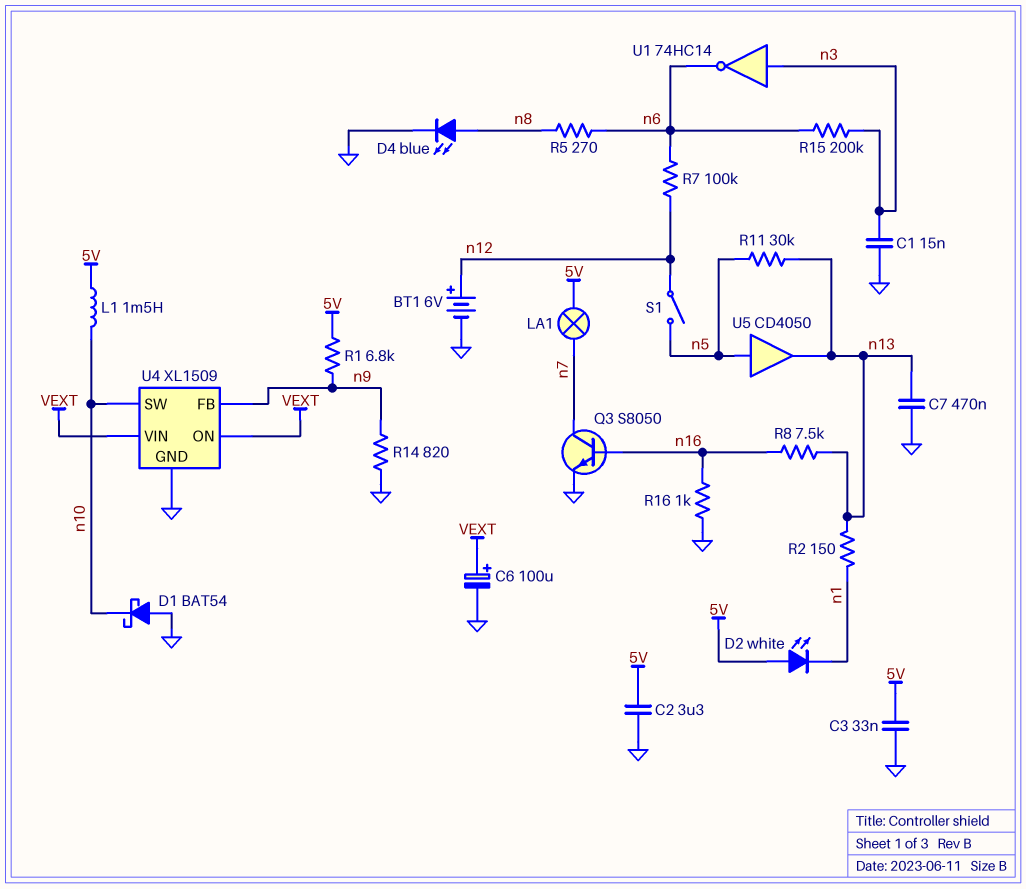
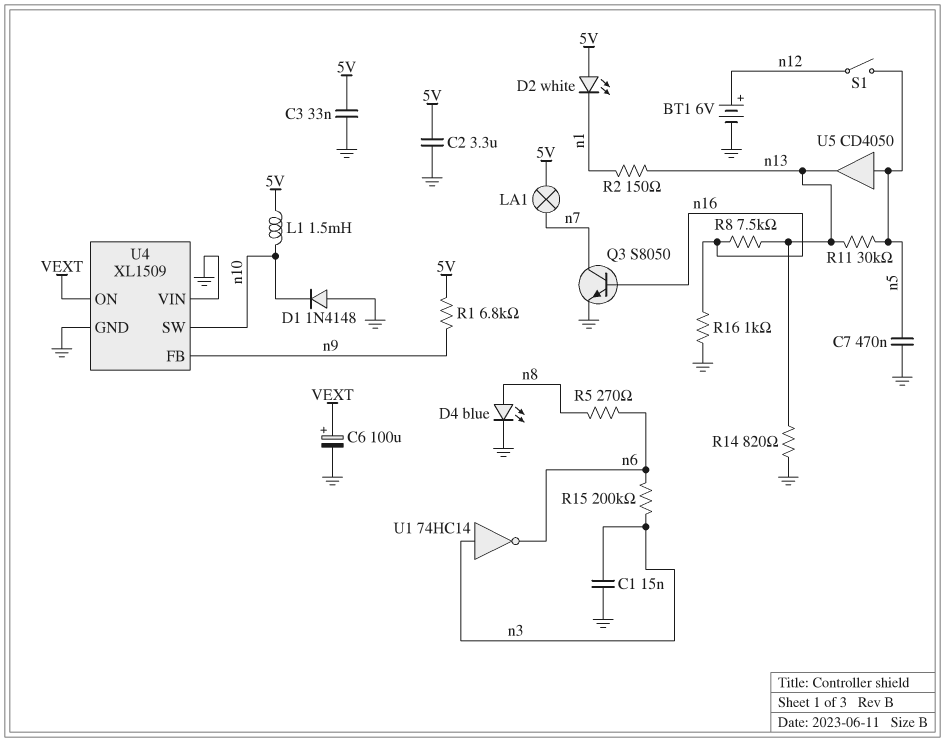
C7: 470nF (GND, n13) -> 470nF (GND, n5)
D1: schottky BAT54 (A GND, K n10) -> diode 1N4148 (A GND, K n10)
R7: 100k (n6, n12) -> none
R14: 820 (GND, n9) -> 820 (GND, n13)
U4 pin VIN: VEXT -> GND

